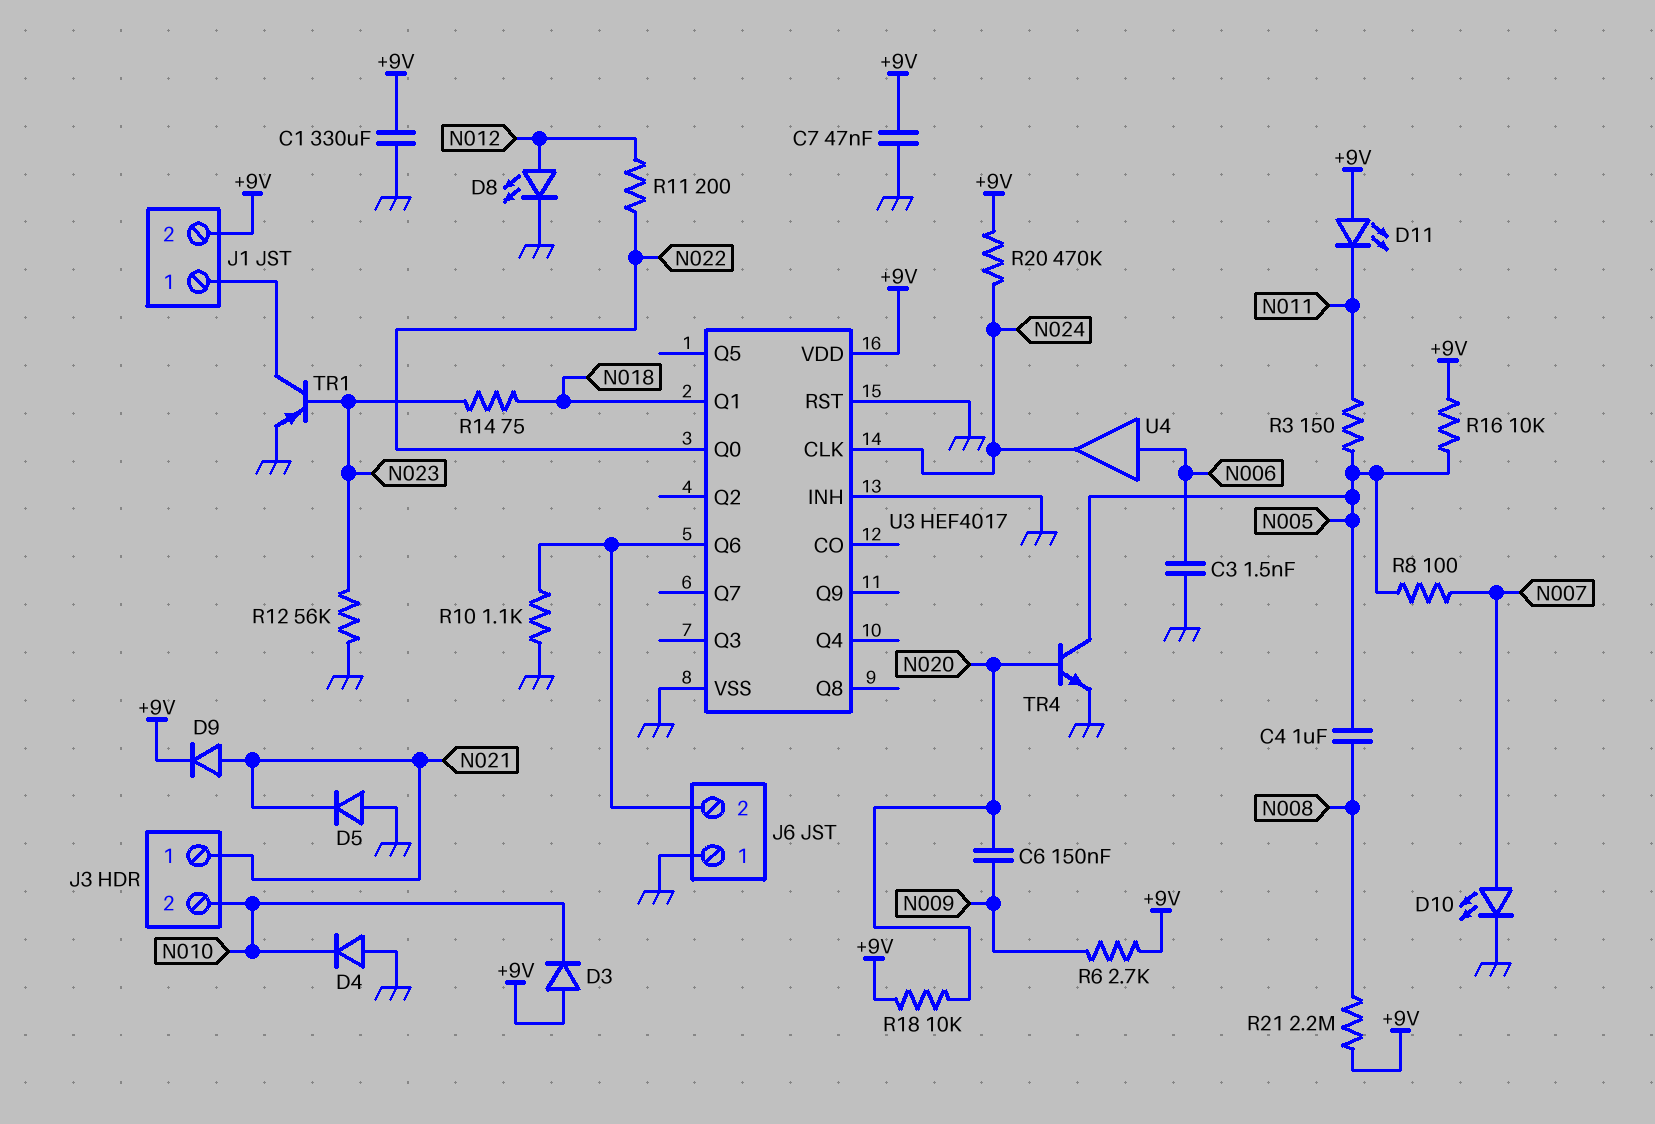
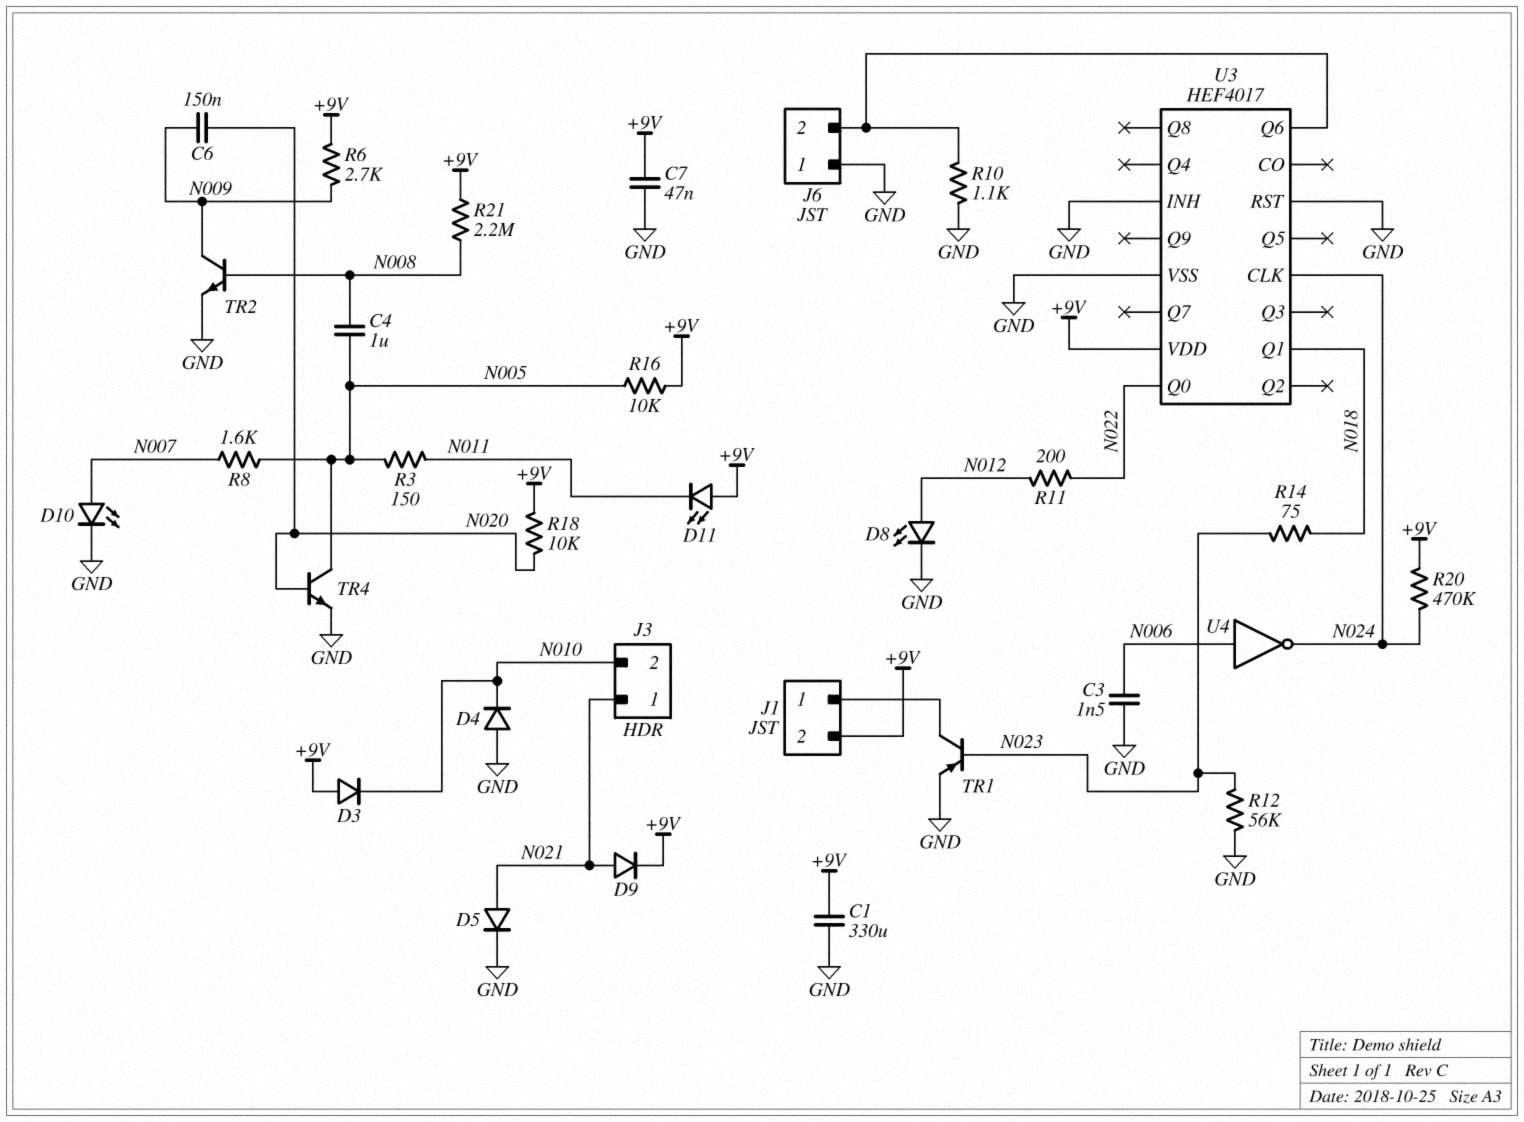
D5: diode (A GND, K N021) -> diode (A N021, K GND)
R8: 100 (N005, N007) -> 1.6k (N005, N007)
TR2: none -> NPN (B N008, C N009, E GND)
U4: buffer (in N006, out N024) -> NOT (in N006, out N024)

